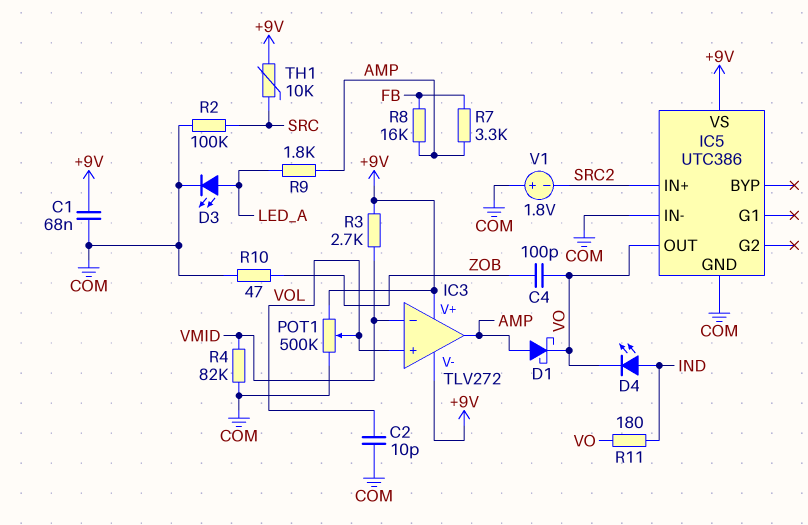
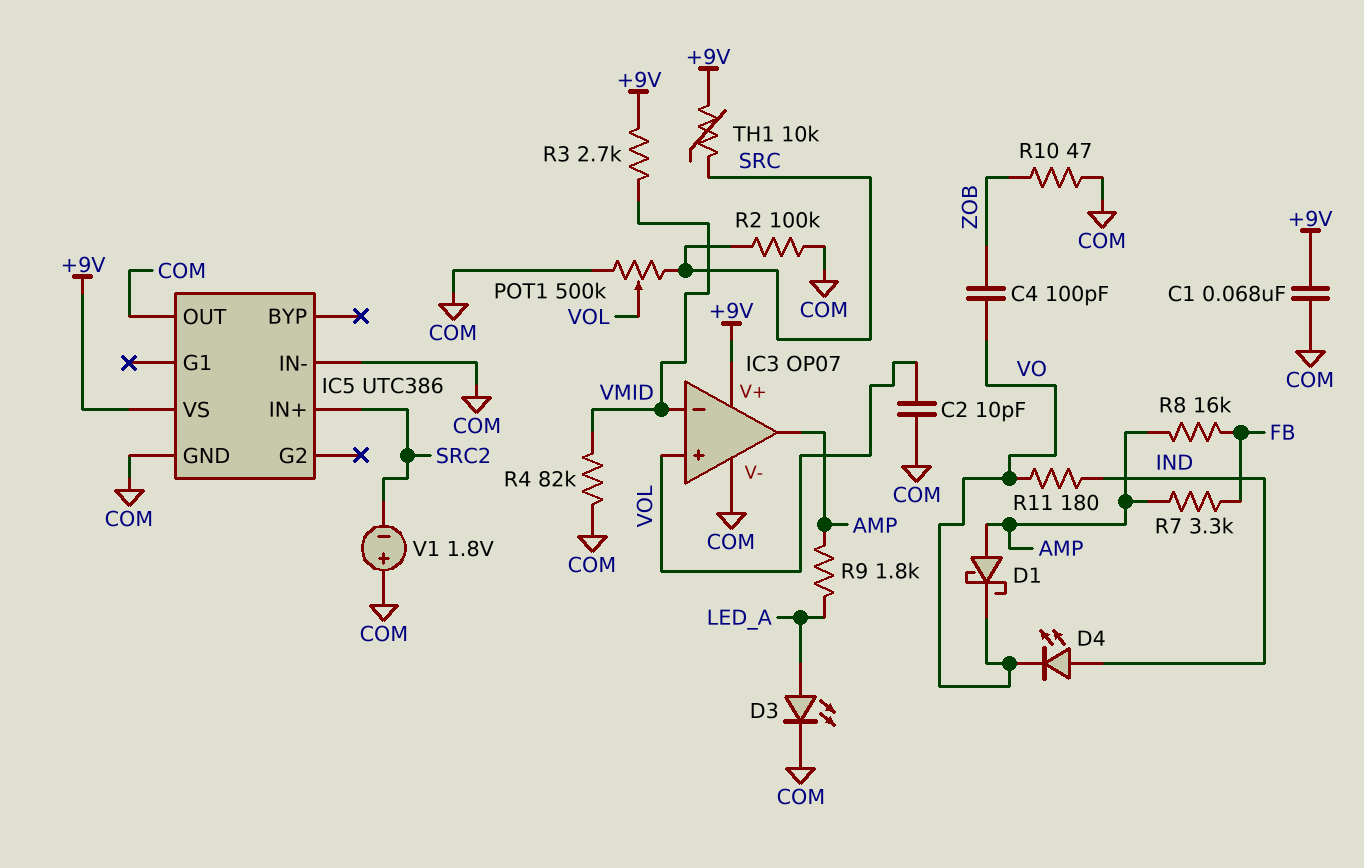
IC3: TLV272 -> OP07
IC3 pin V-: +9V -> COM
IC5 pin OUT: VO -> COM
POT1: 500k (+9V, COM, wiper VOL) -> 500k (COM, SRC, wiper VOL)

